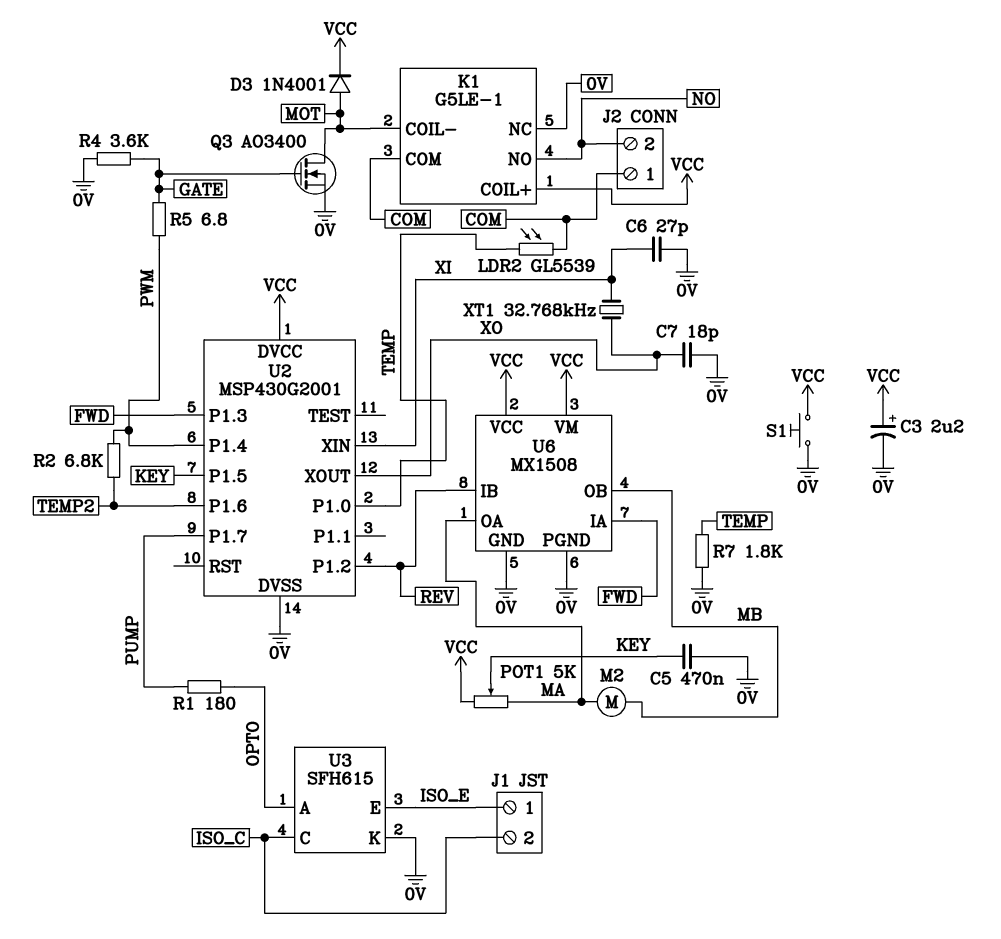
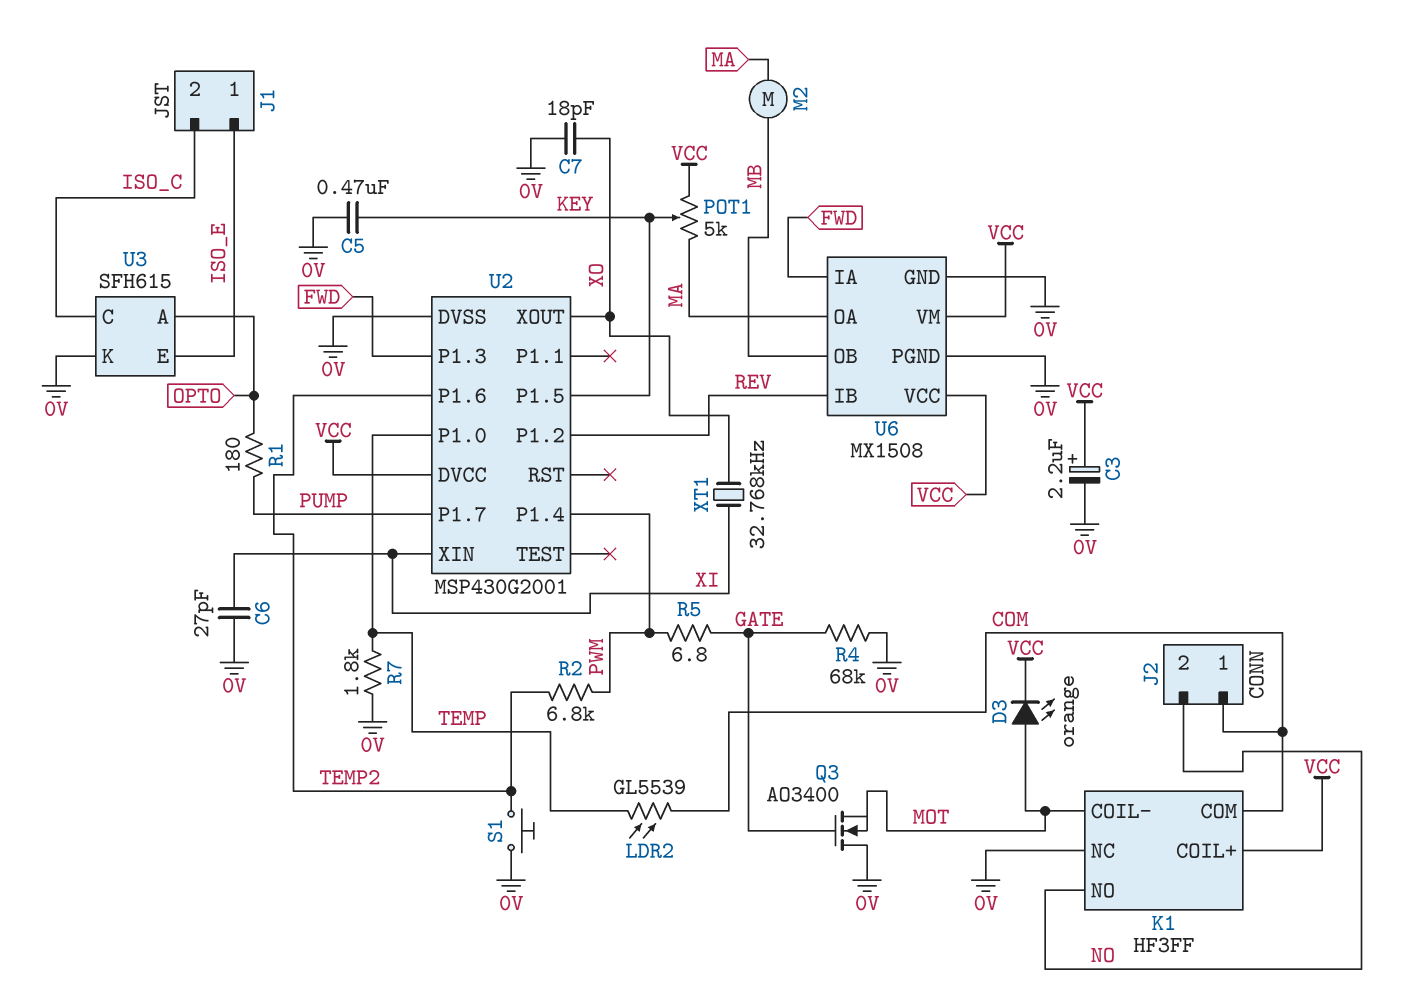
D3: diode 1N4001 (A MOT, K VCC) -> LED orange (A MOT, K VCC)
K1: G5LE-1 -> HF3FF
Q3: NMOS AO3400 (G GATE, D MOT, S 0V) -> NMOS AO3400 (G GATE, D 0V, S MOT)
R4: 3.6k (0V, GATE) -> 68k (0V, GATE)
S1: button (0V, VCC) -> button (0V, TEMP2)

